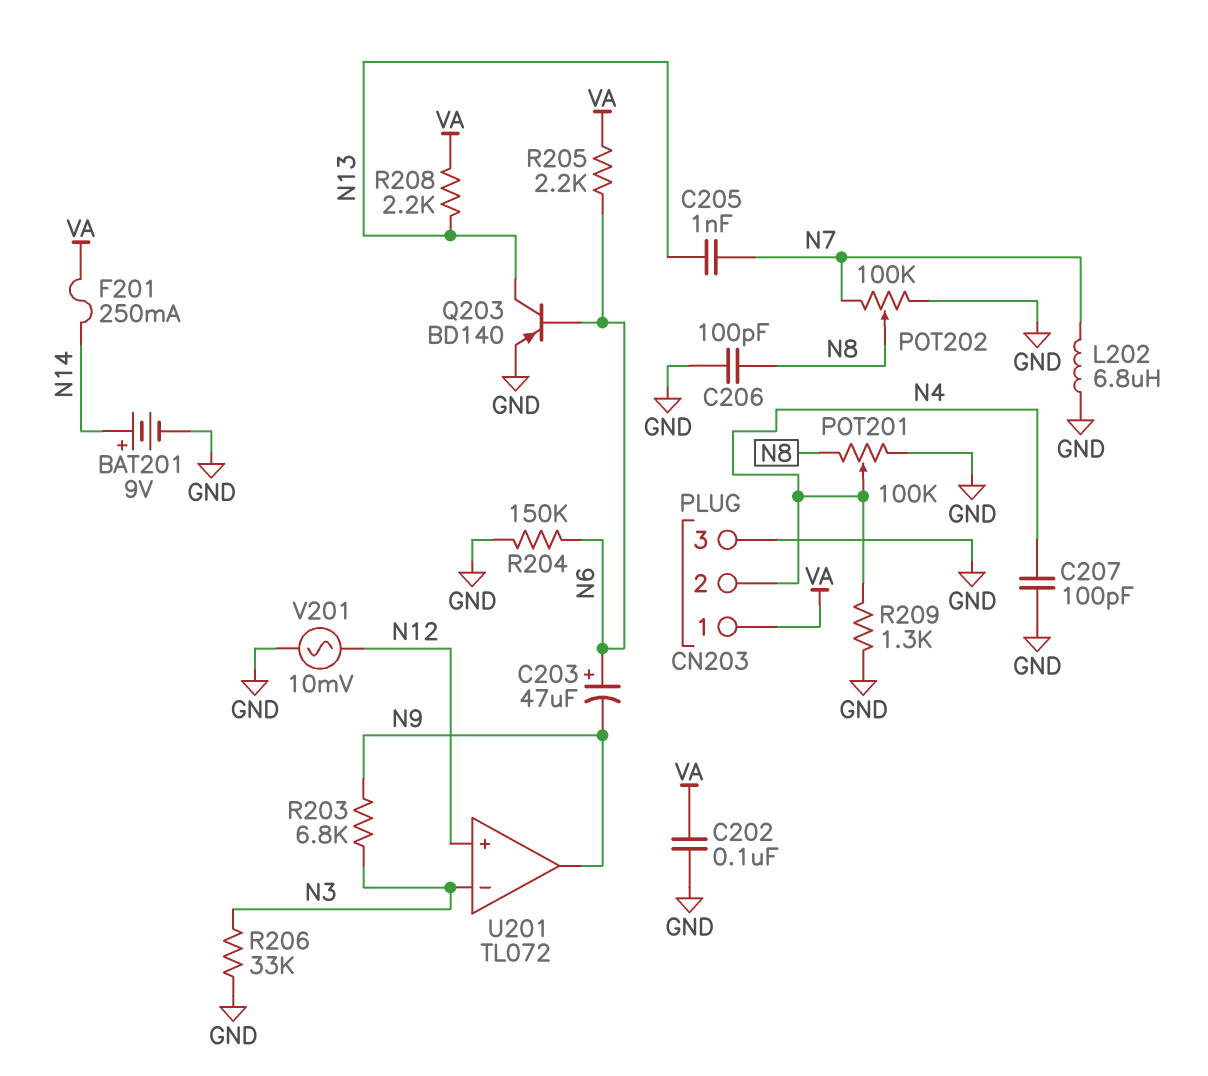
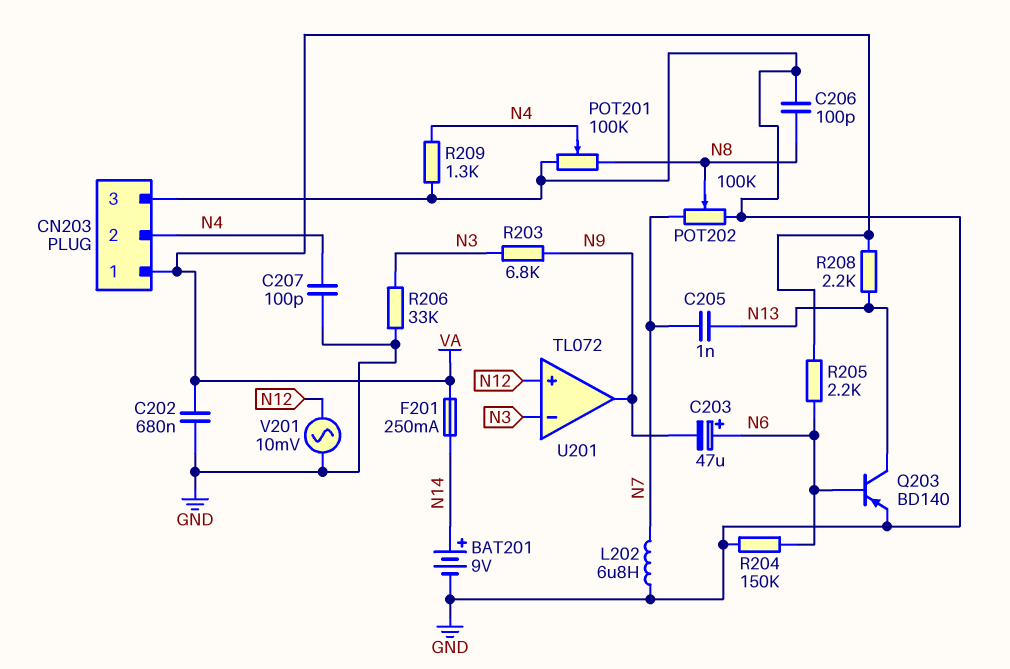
C202: 100nF (GND, VA) -> 680nF (GND, VA)

